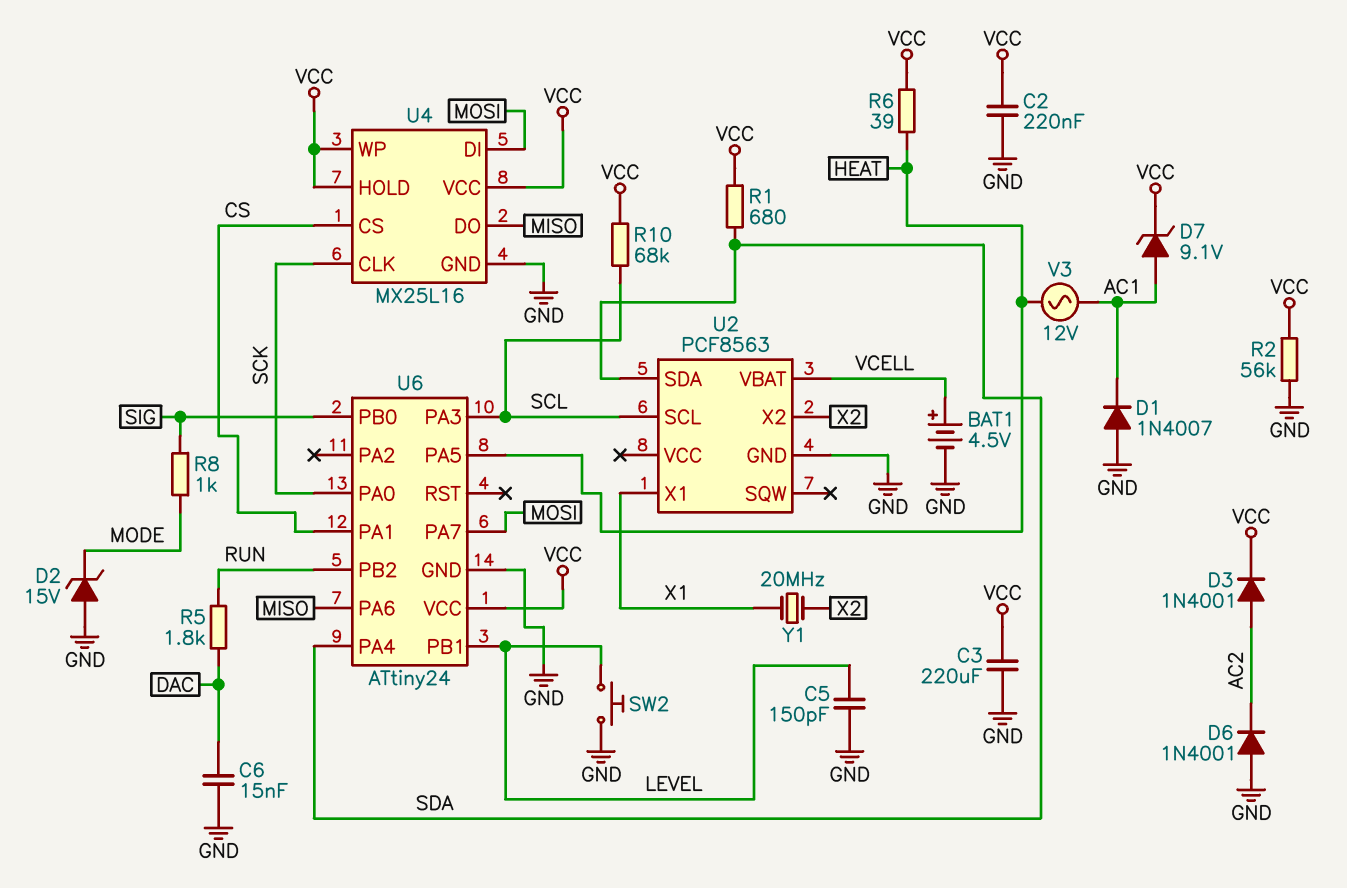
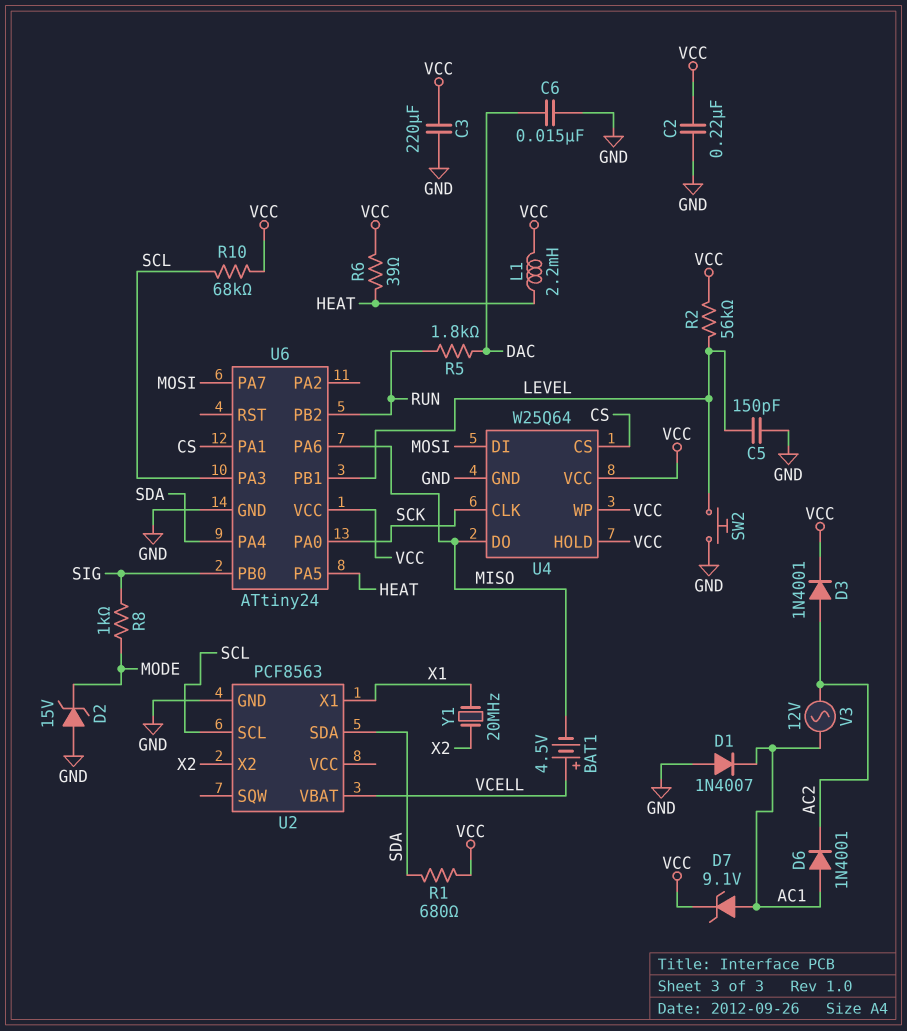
BAT1: 4.5V (plus VCELL, minus GND) -> 4.5V (plus VCELL, minus MISO)
D6: diode 1N4001 (A GND, K AC2) -> diode 1N4001 (A AC1, K AC2)
L1: none -> 2.2mH (HEAT, VCC)
R2: 56k (GND, VCC) -> 56k (LEVEL, VCC)
U4: MX25L16 -> W25Q64
V3: AC 12V (AC1, HEAT) -> AC 12V (AC1, AC2)

